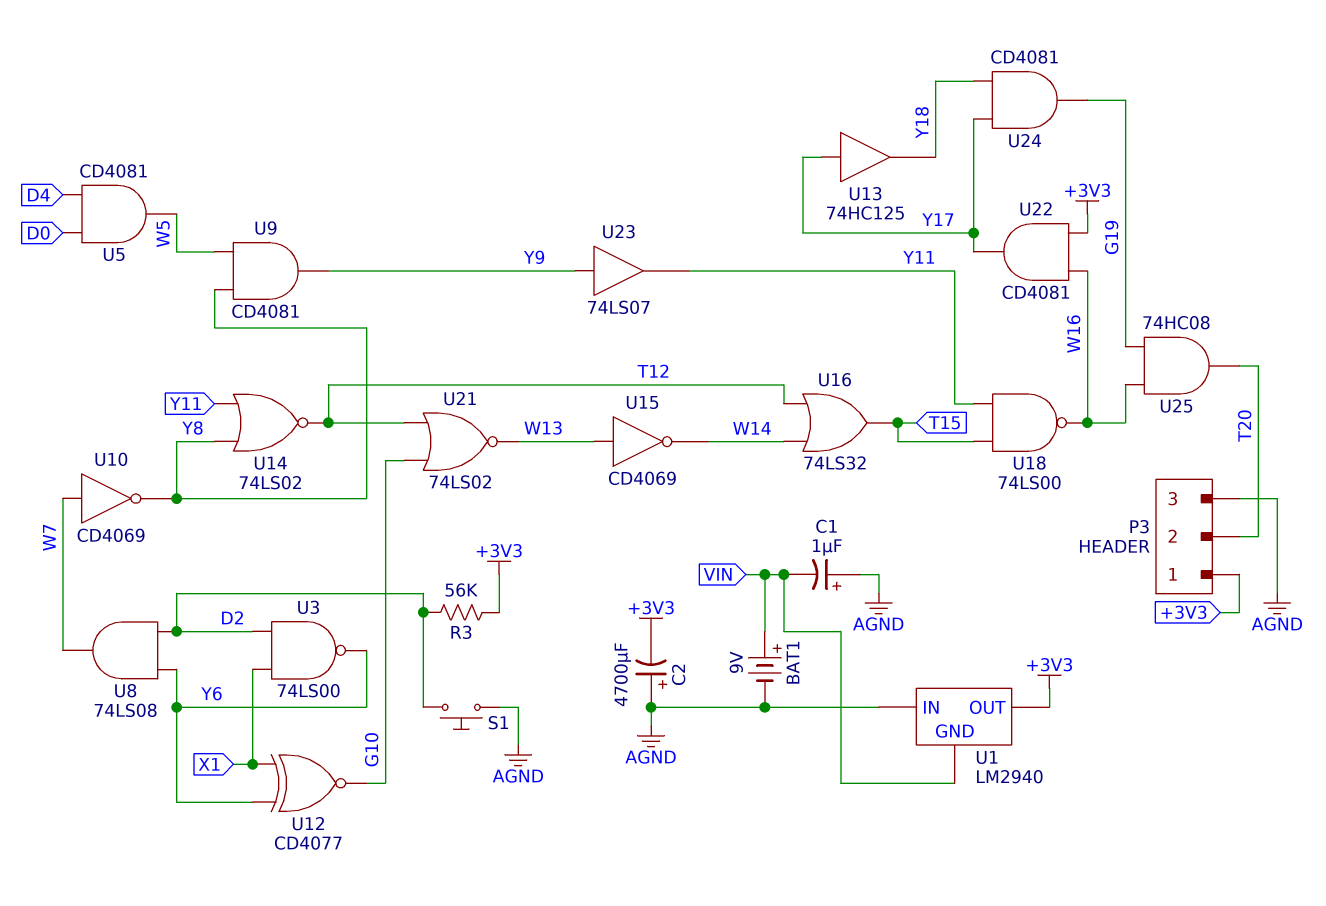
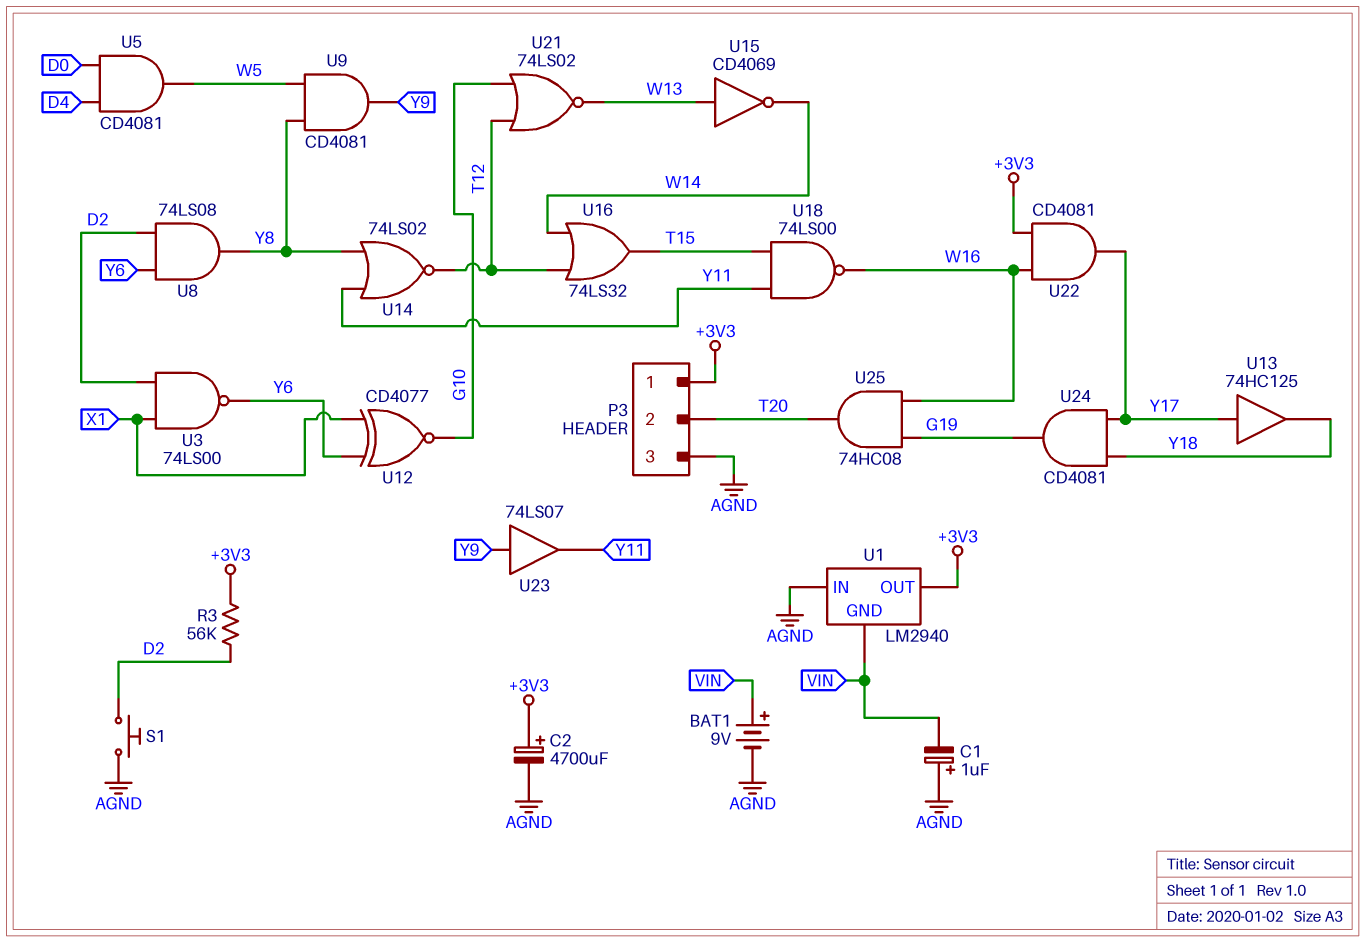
C2: 4700uF (plus AGND, minus +3V3) -> 4700uF (plus +3V3, minus AGND)
U8: AND 74LS08 (in D2, in Y6, out W7) -> AND 74LS08 (in D2, in Y6, out Y8)
U10: NOT CD4069 (in W7, out Y8) -> none

